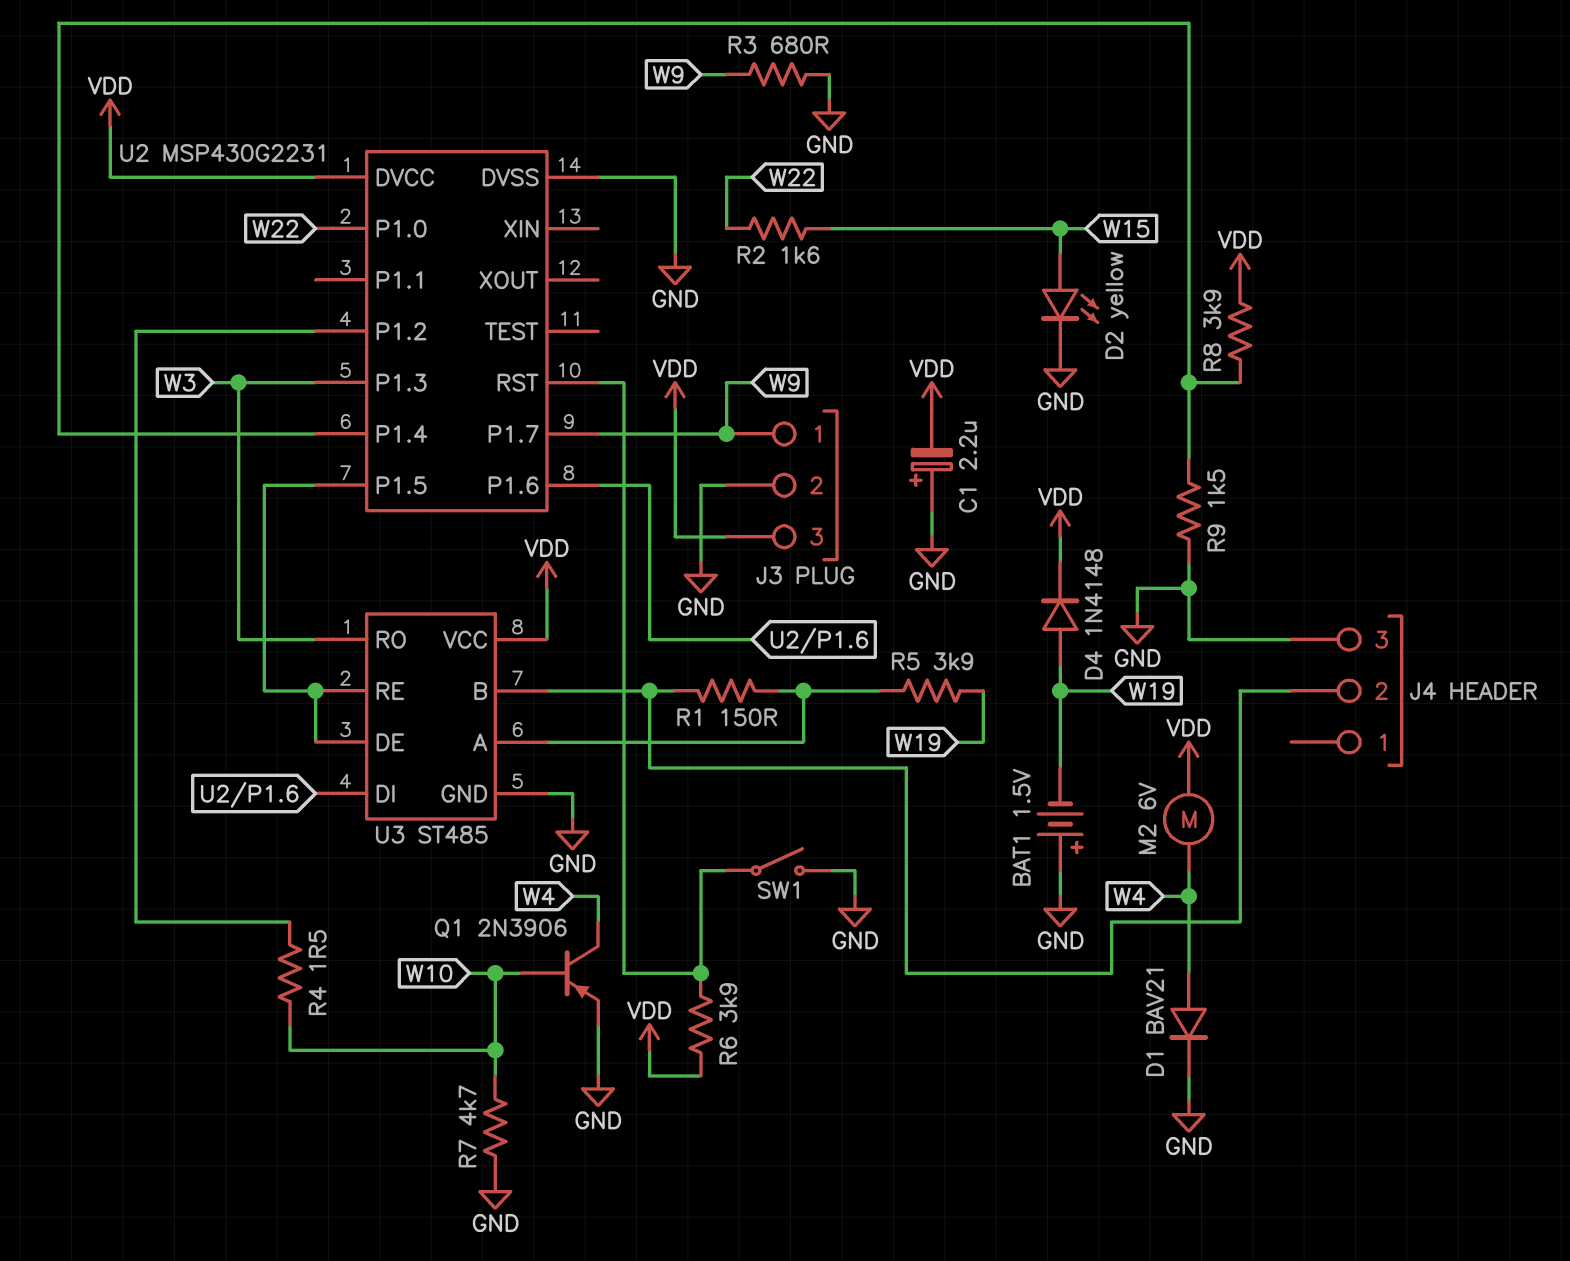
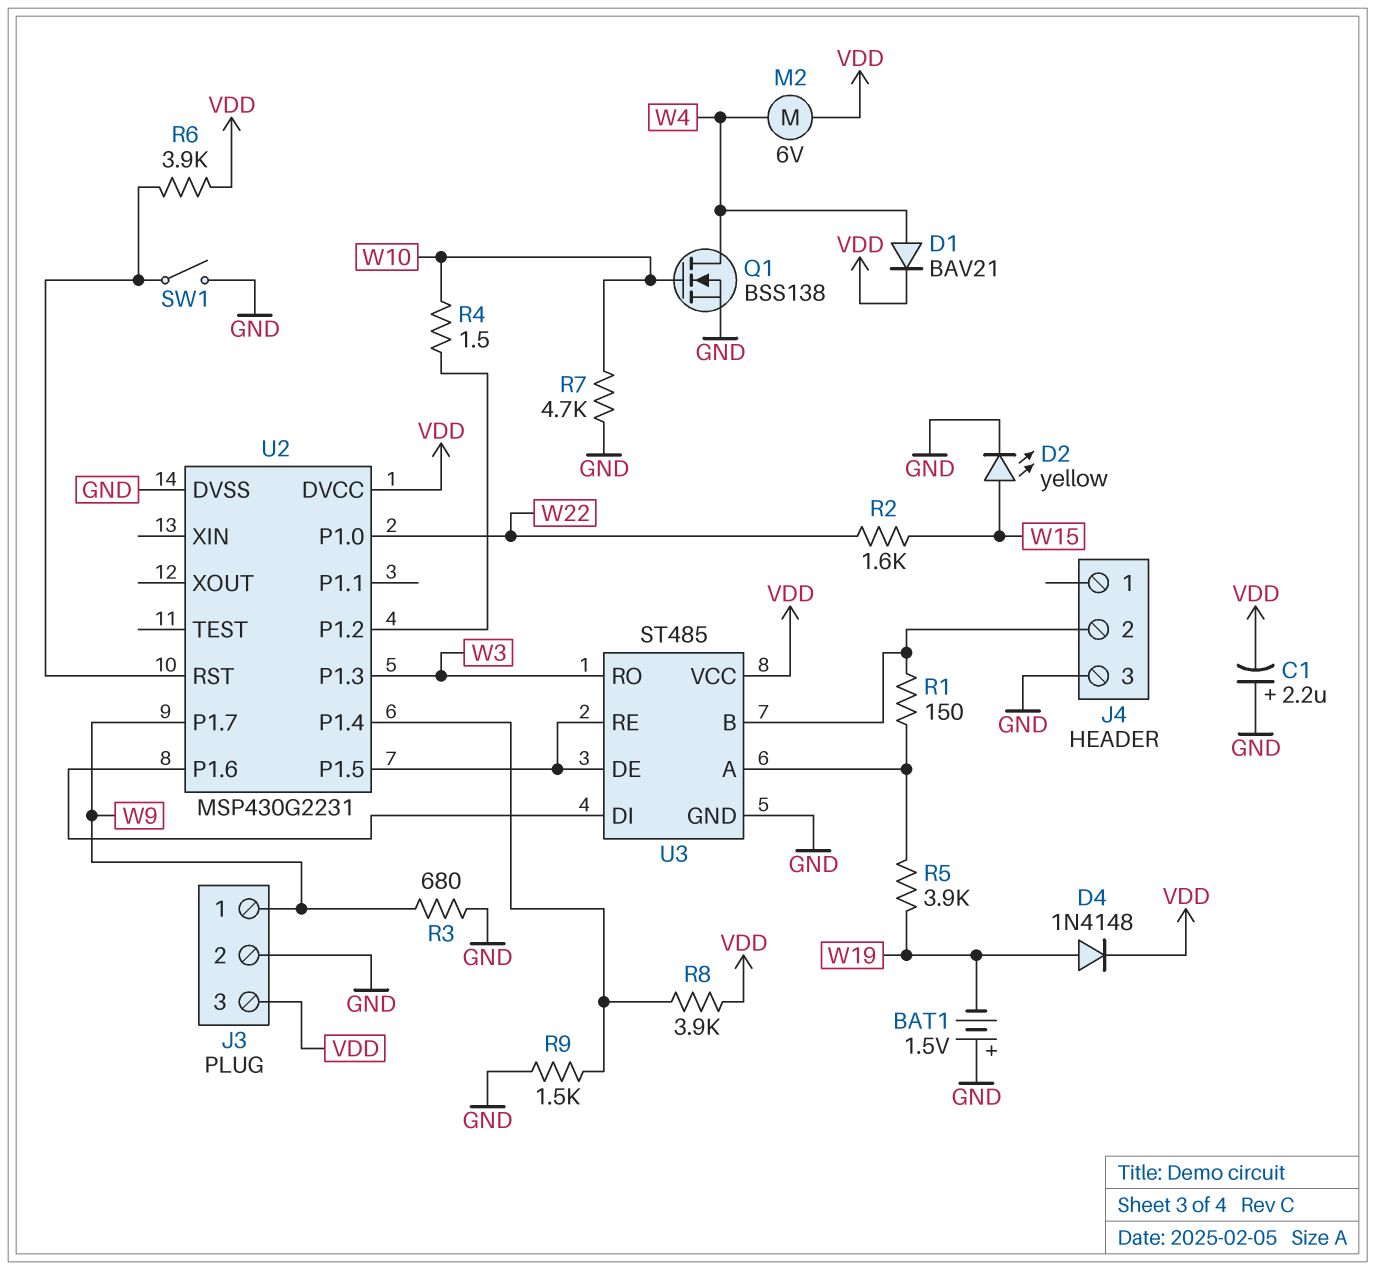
D1: diode BAV21 (A W4, K GND) -> diode BAV21 (A W4, K VDD)
Q1: PNP 2N3906 (B W10, C W4, E GND) -> NMOS BSS138 (G W10, D W4, S GND)

